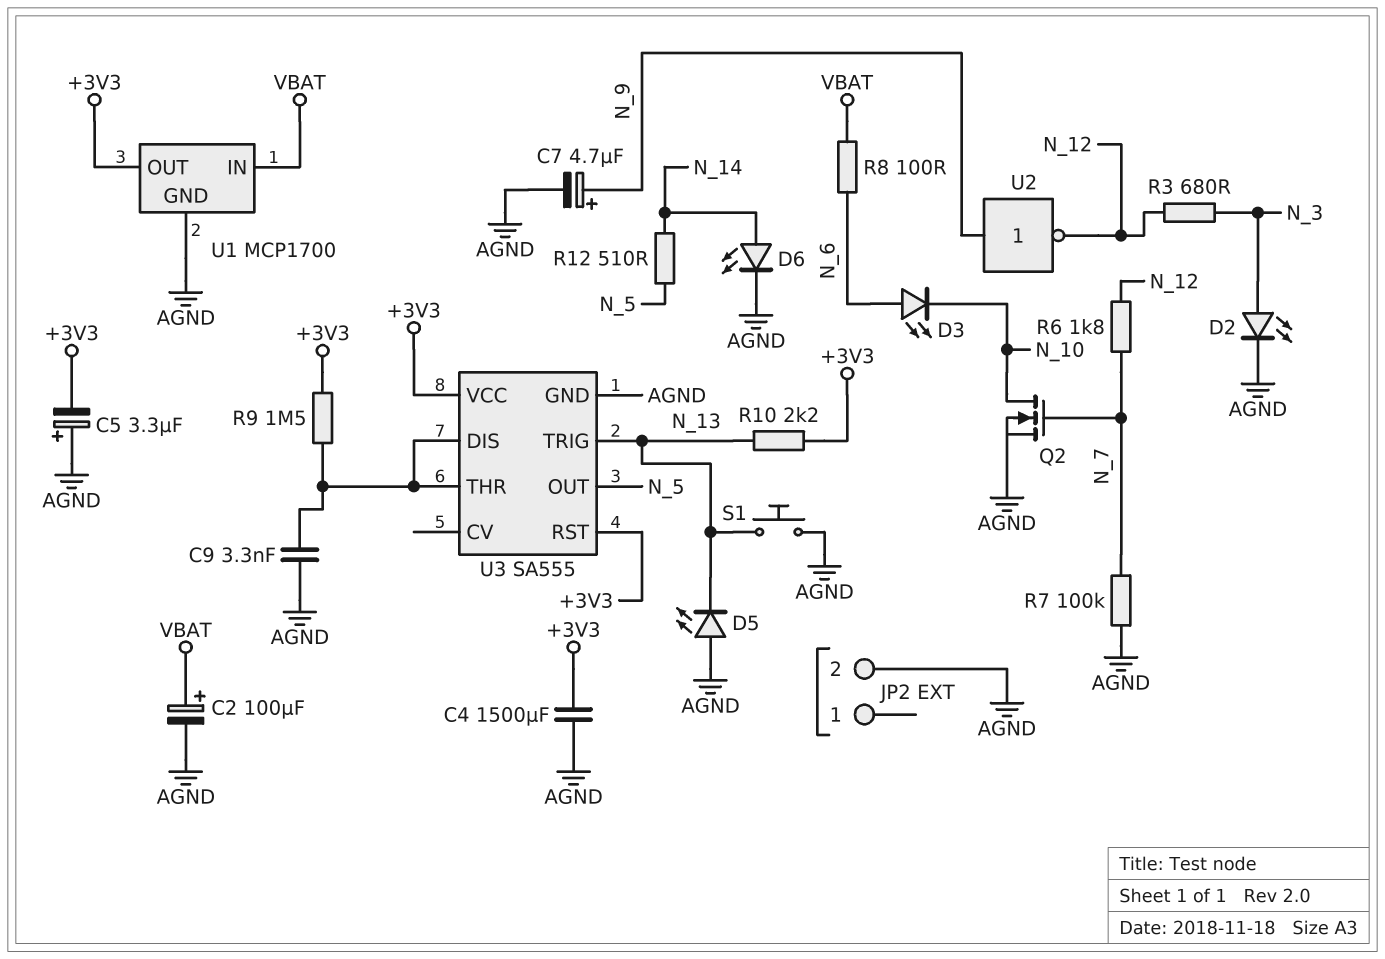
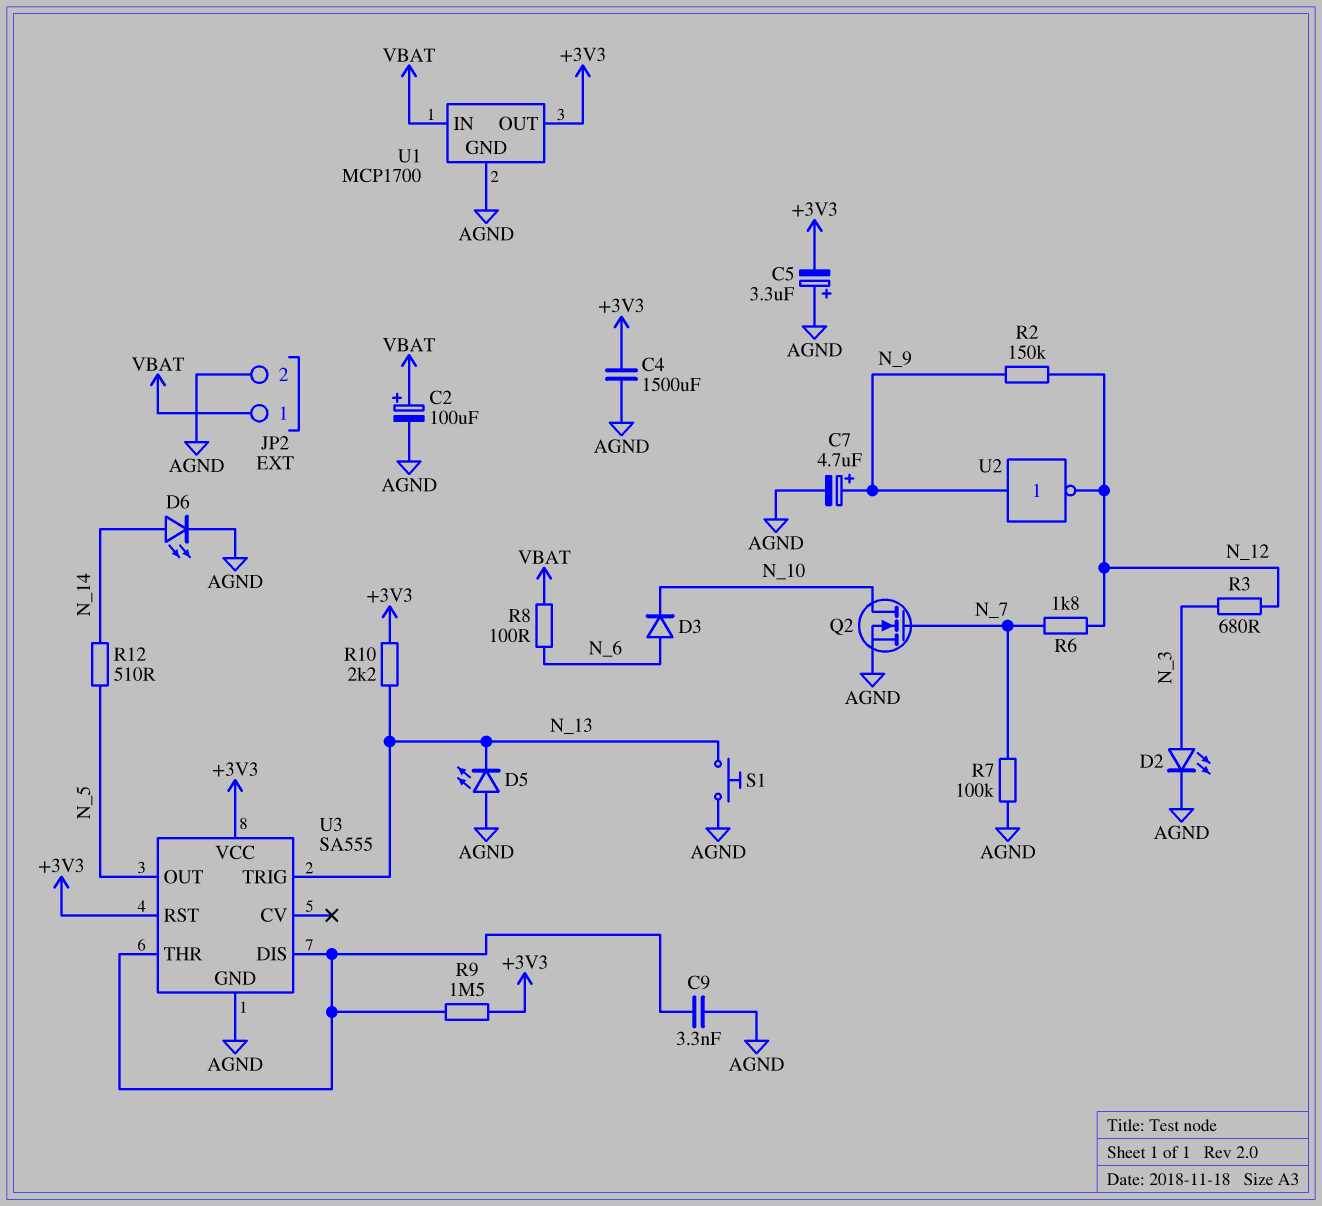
D3: LED (A N_6, K N_10) -> diode (A N_6, K N_10)
JP2 pin 1: none -> VBAT
R2: none -> 150k (N_9, N_12)

